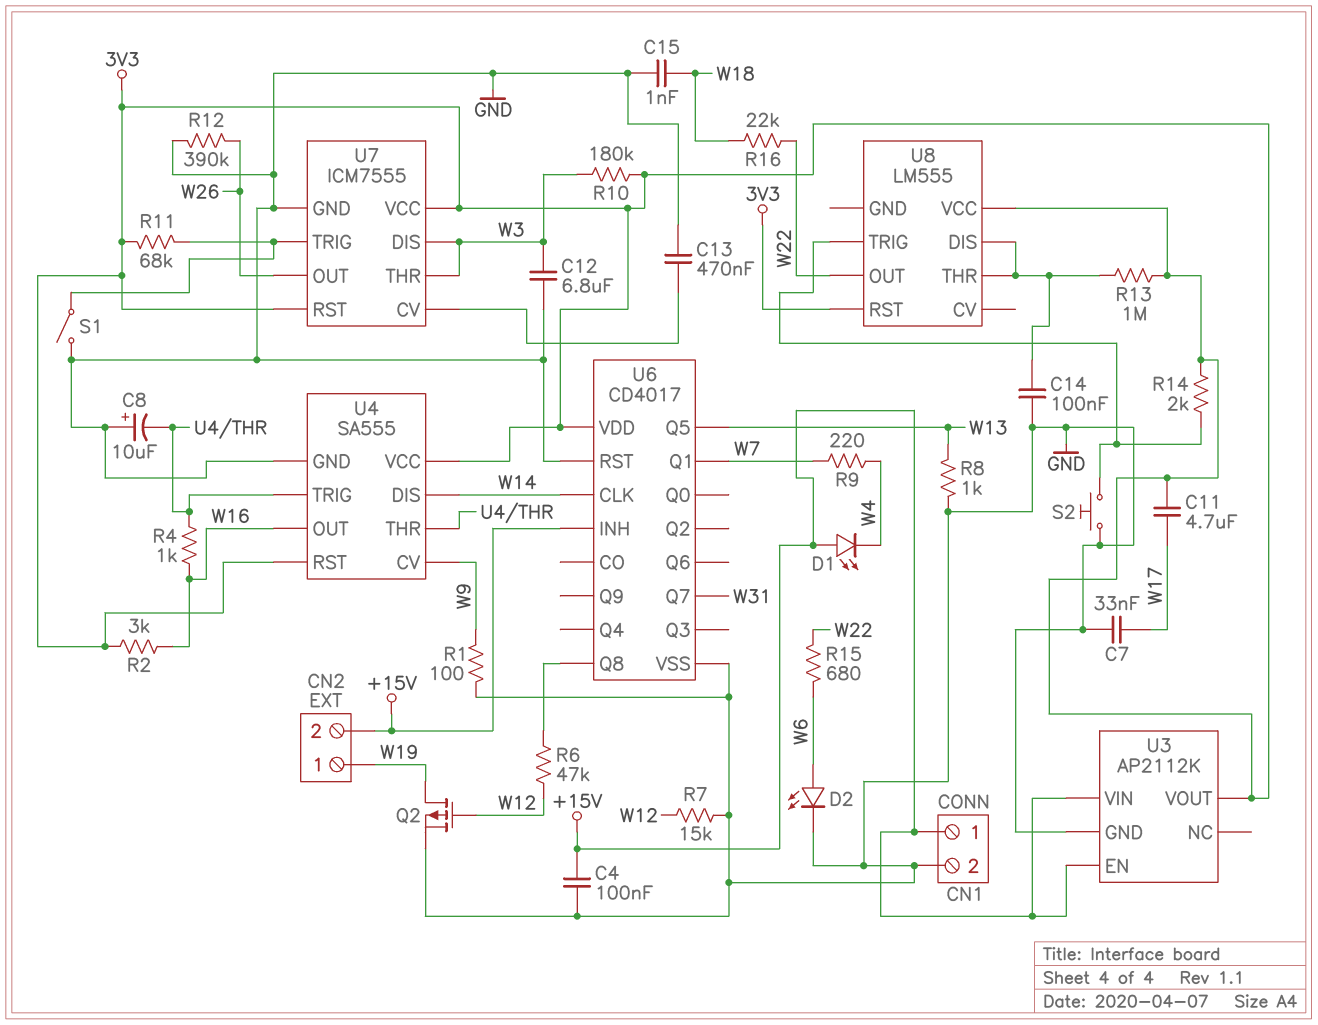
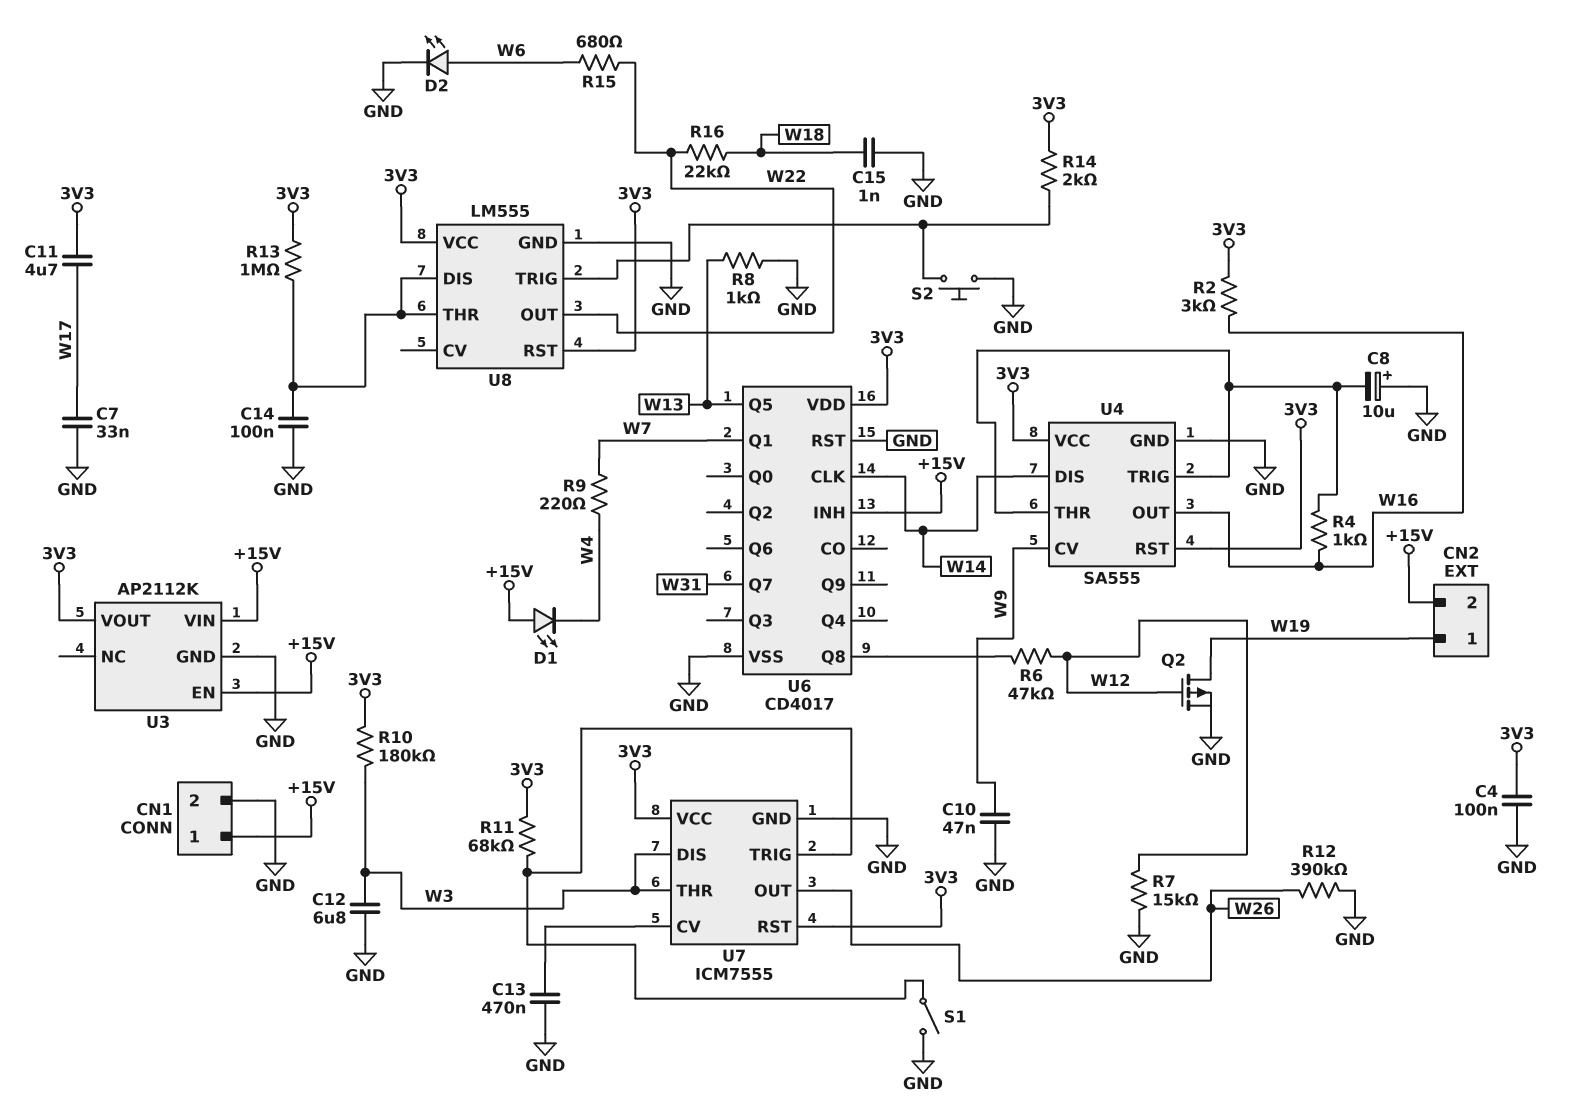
C4: 100nF (+15V, GND) -> 100nF (3V3, GND)
C10: none -> 47nF (GND, W9)
R1: 100 (GND, W9) -> none
U8 pin GND: none -> GND

